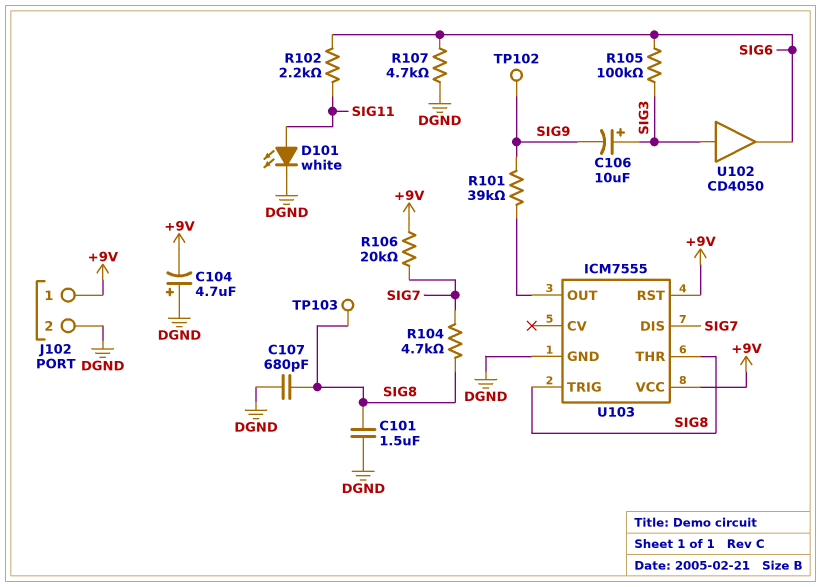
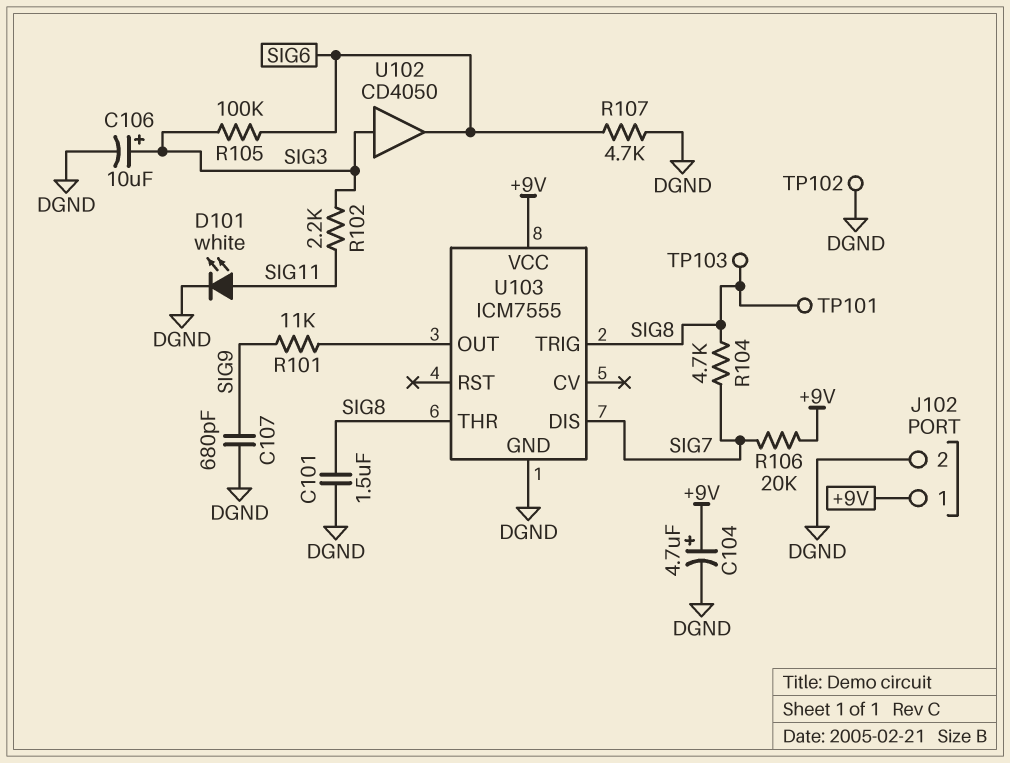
C104: 4.7uF (plus DGND, minus +9V) -> 4.7uF (plus +9V, minus DGND)
C106: 10uF (plus SIG3, minus SIG9) -> 10uF (plus SIG3, minus DGND)
C107: 680pF (DGND, SIG8) -> 680pF (DGND, SIG9)
R101: 39k (SIG9, U103/OUT) -> 11k (SIG9, U103/OUT)
R102: 2.2k (SIG6, SIG11) -> 2.2k (SIG3, SIG11)
TP101: none -> test point (SIG8)
TP102: test point (SIG9) -> test point (DGND)
U103 pin RST: +9V -> none

